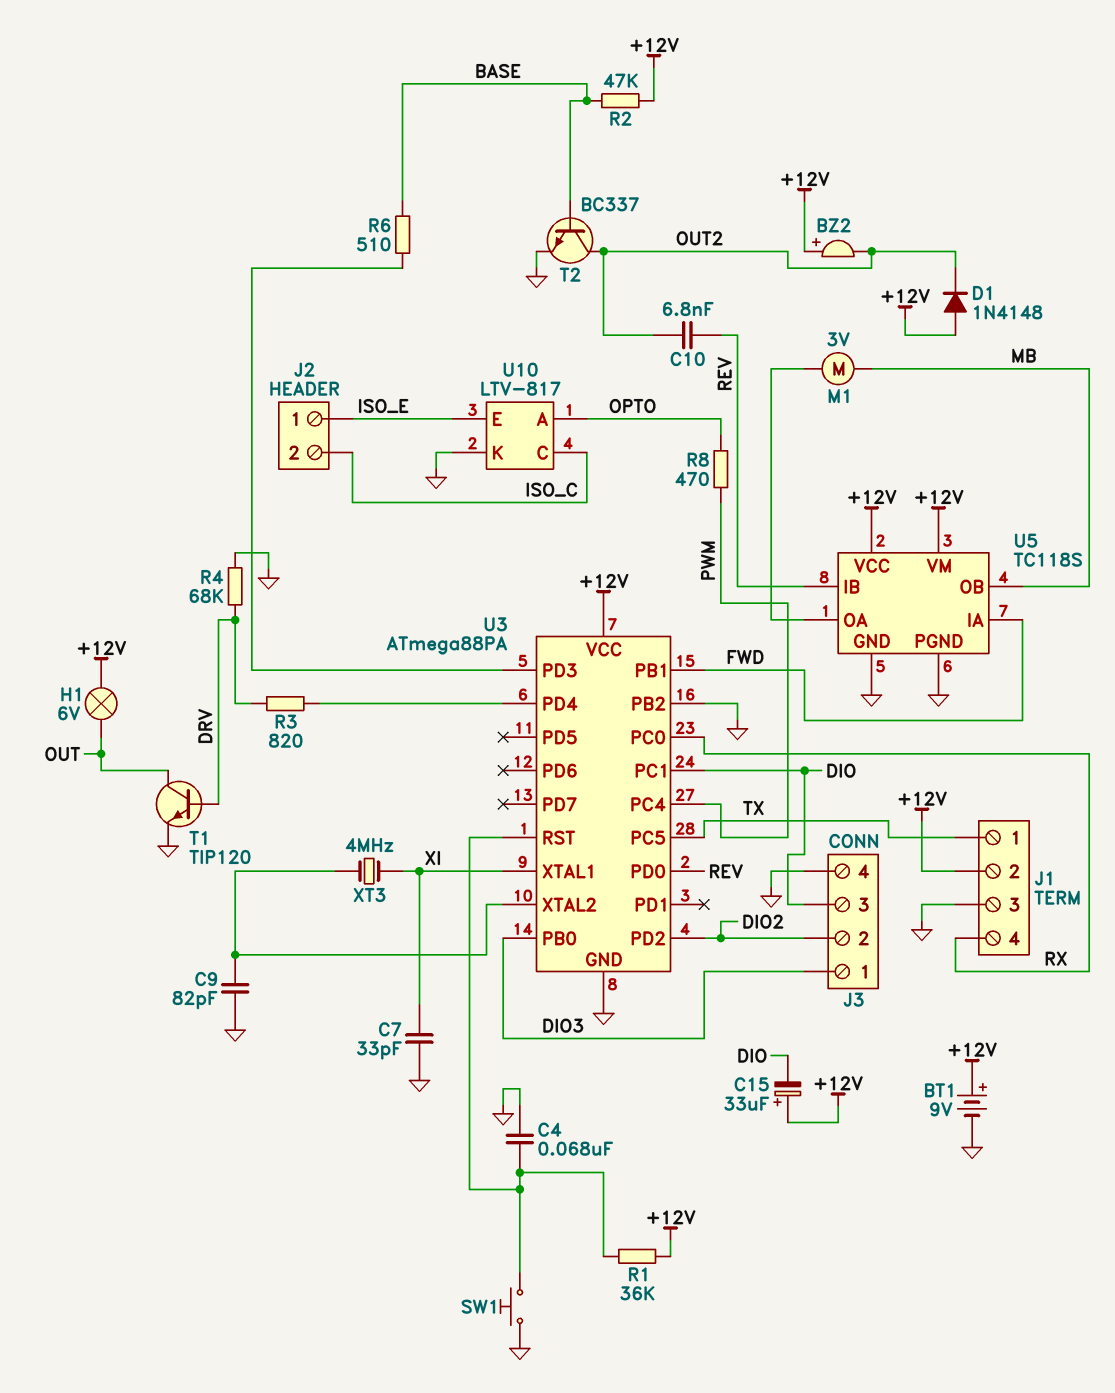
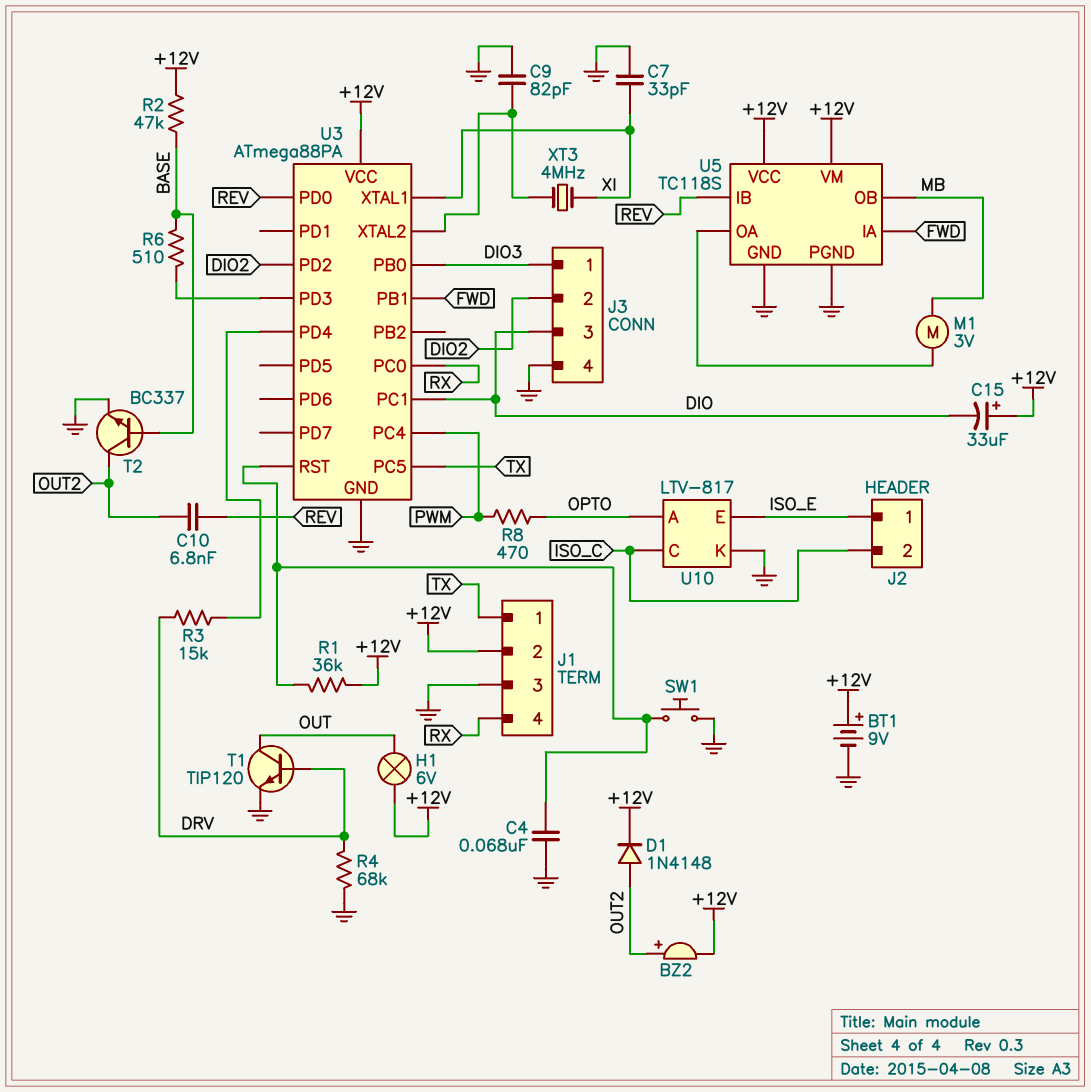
BZ2: buzzer (plus +12V, minus OUT2) -> buzzer (plus OUT2, minus +12V)
D1: diode 1N4148 (A +12V, K OUT2) -> diode 1N4148 (A OUT2, K +12V)
R3: 820 (DRV, U3/PD4) -> 15k (DRV, U3/PD4)
U3 pin PB2: GND -> none

